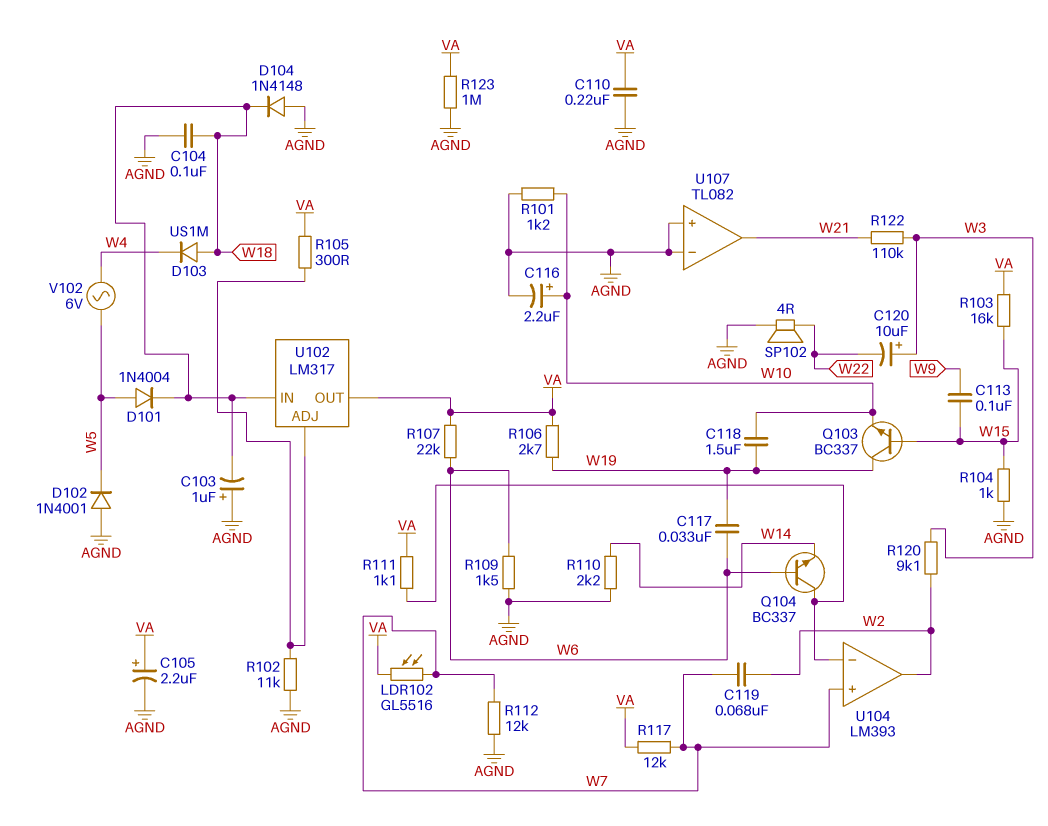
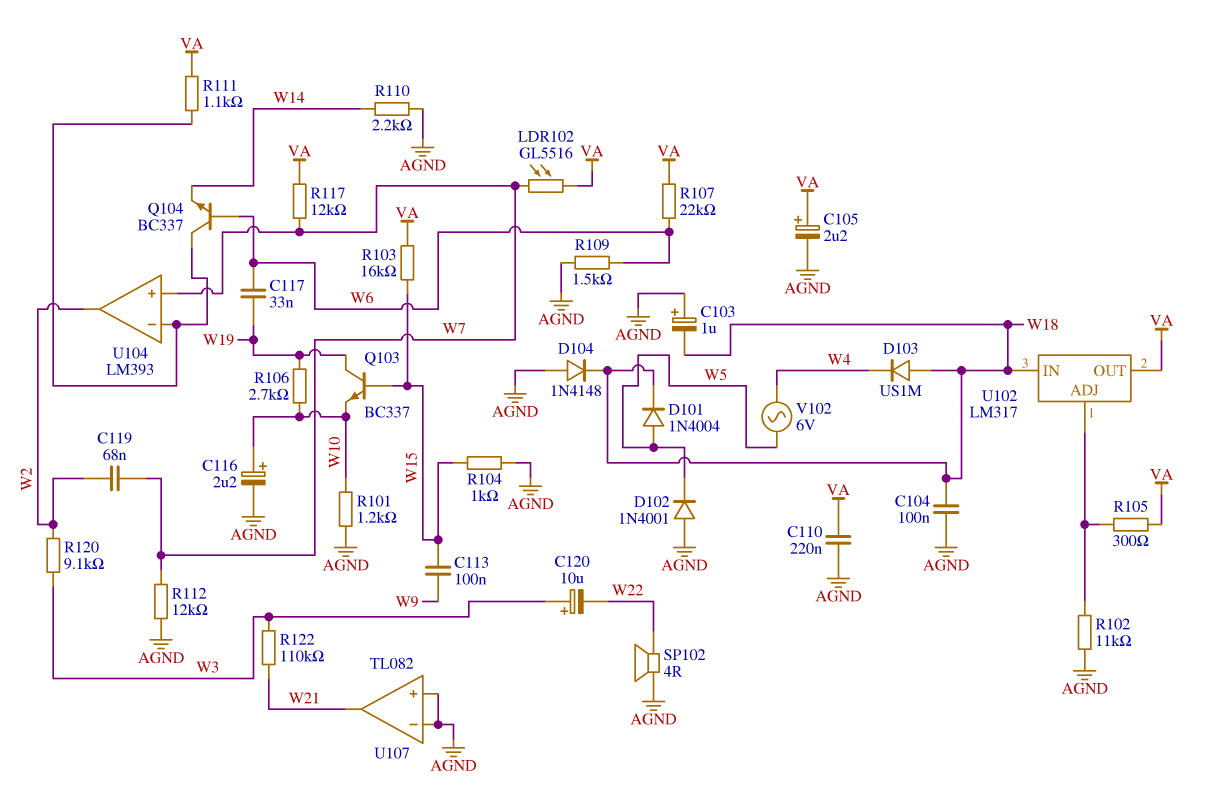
C118: 1.5uF (W10, W19) -> none
R106: 2.7k (VA, W19) -> 2.7k (W10, W19)
R123: 1M (AGND, VA) -> none

